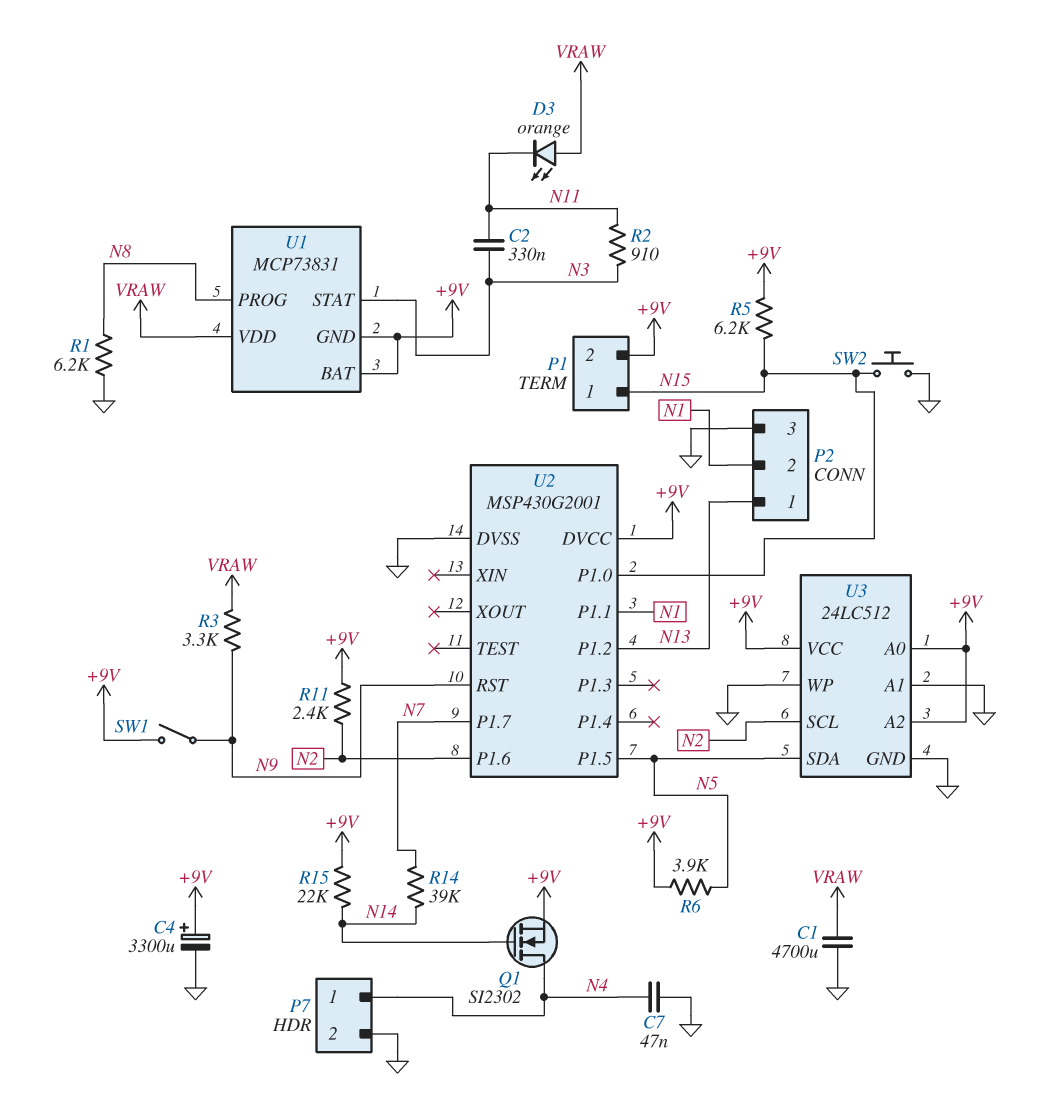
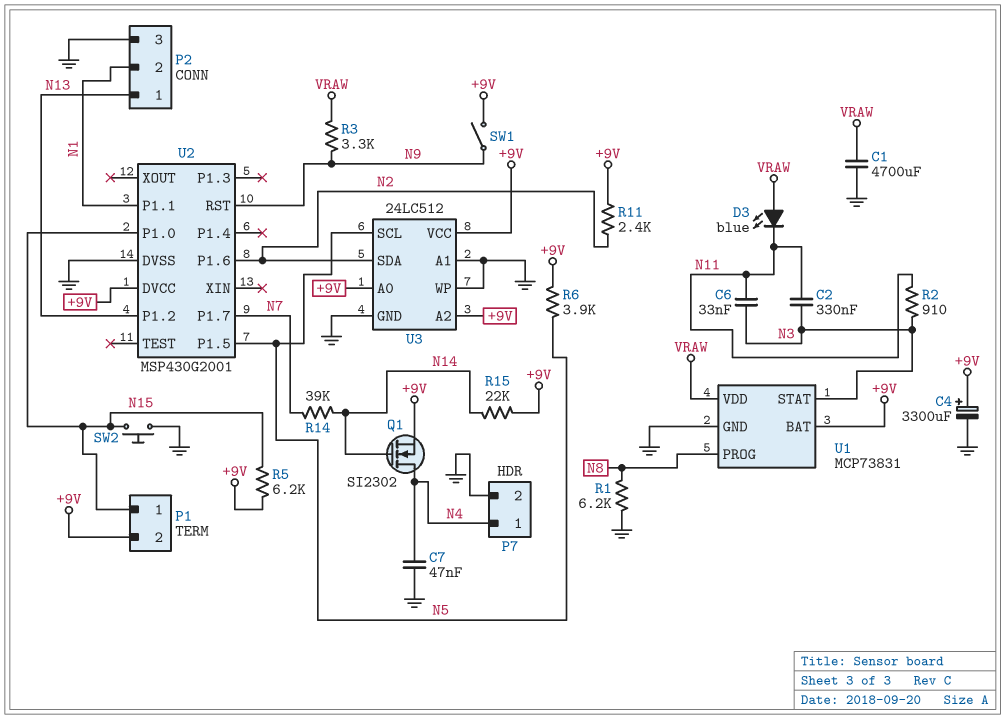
C6: none -> 33nF (N3, N11)
D3: LED orange (A VRAW, K N11) -> LED blue (A VRAW, K N11)
U1 pin GND: +9V -> GND
U3 pin SCL: N2 -> N5
U3 pin SDA: N5 -> N2

